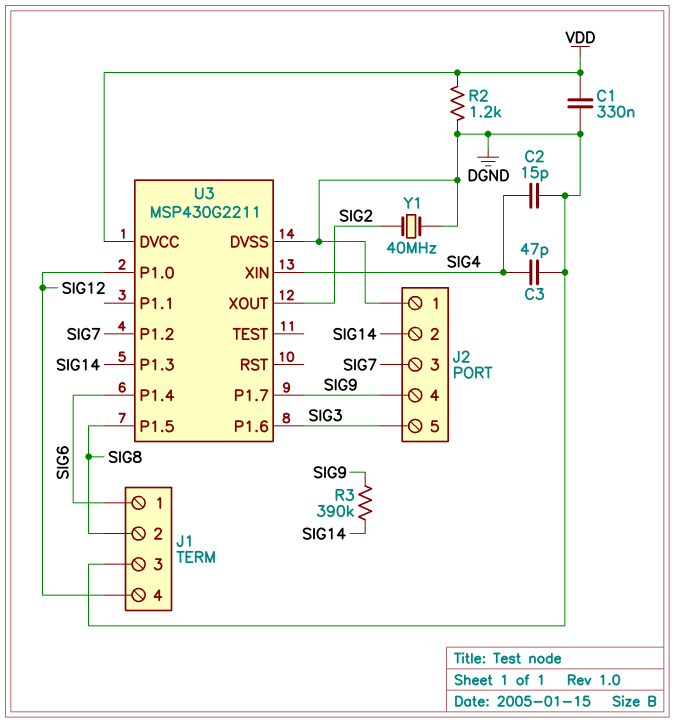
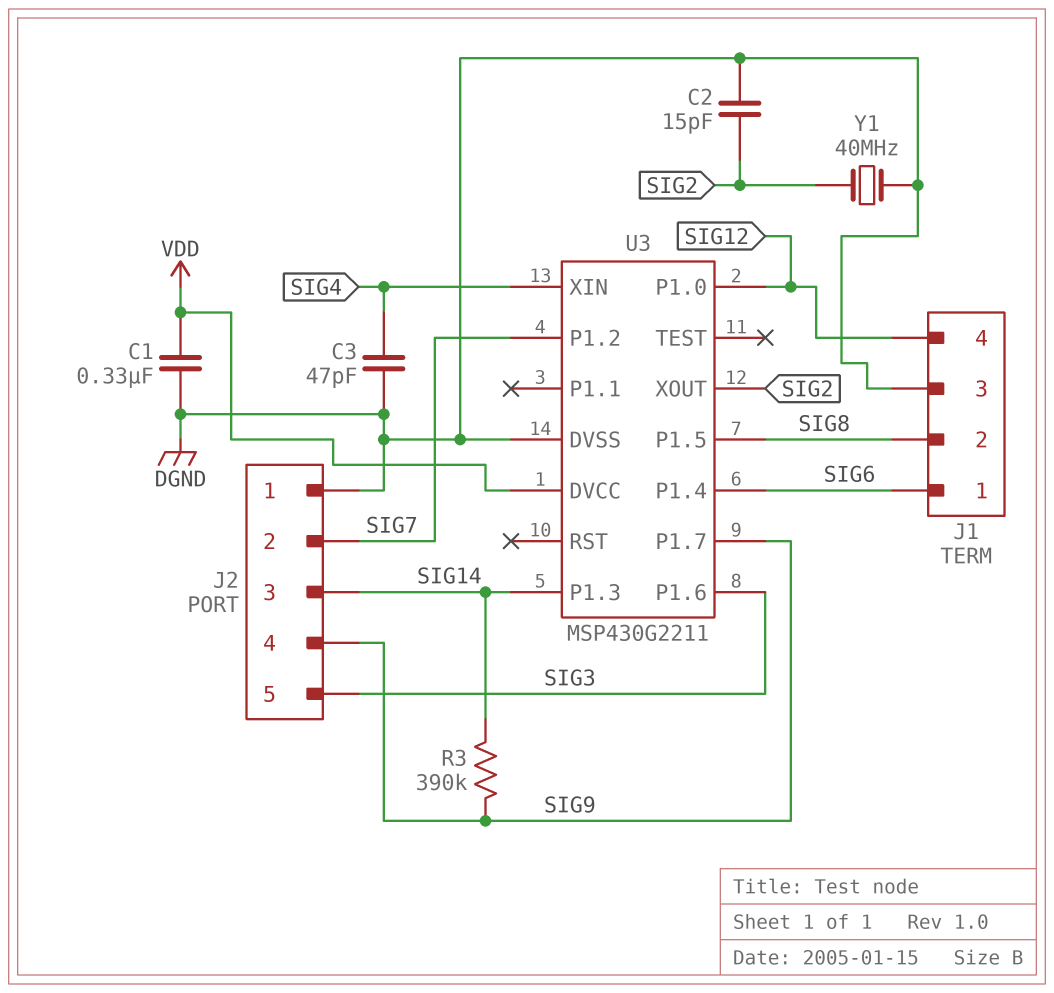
C2: 15pF (DGND, SIG4) -> 15pF (DGND, SIG2)
J2 pin 2: SIG14 -> SIG7
J2 pin 3: SIG7 -> SIG14
R2: 1.2k (DGND, VDD) -> none

